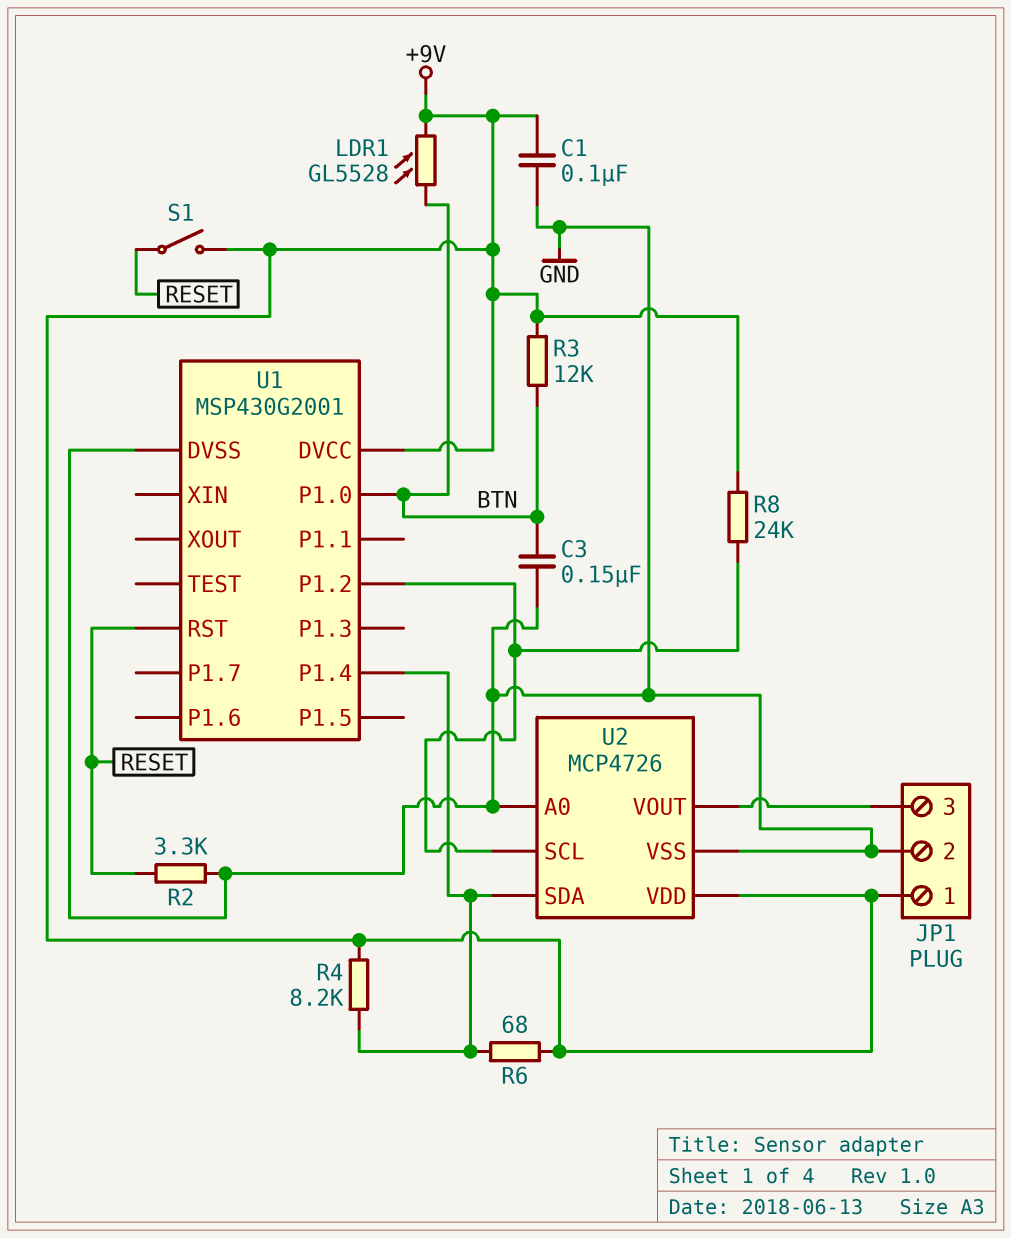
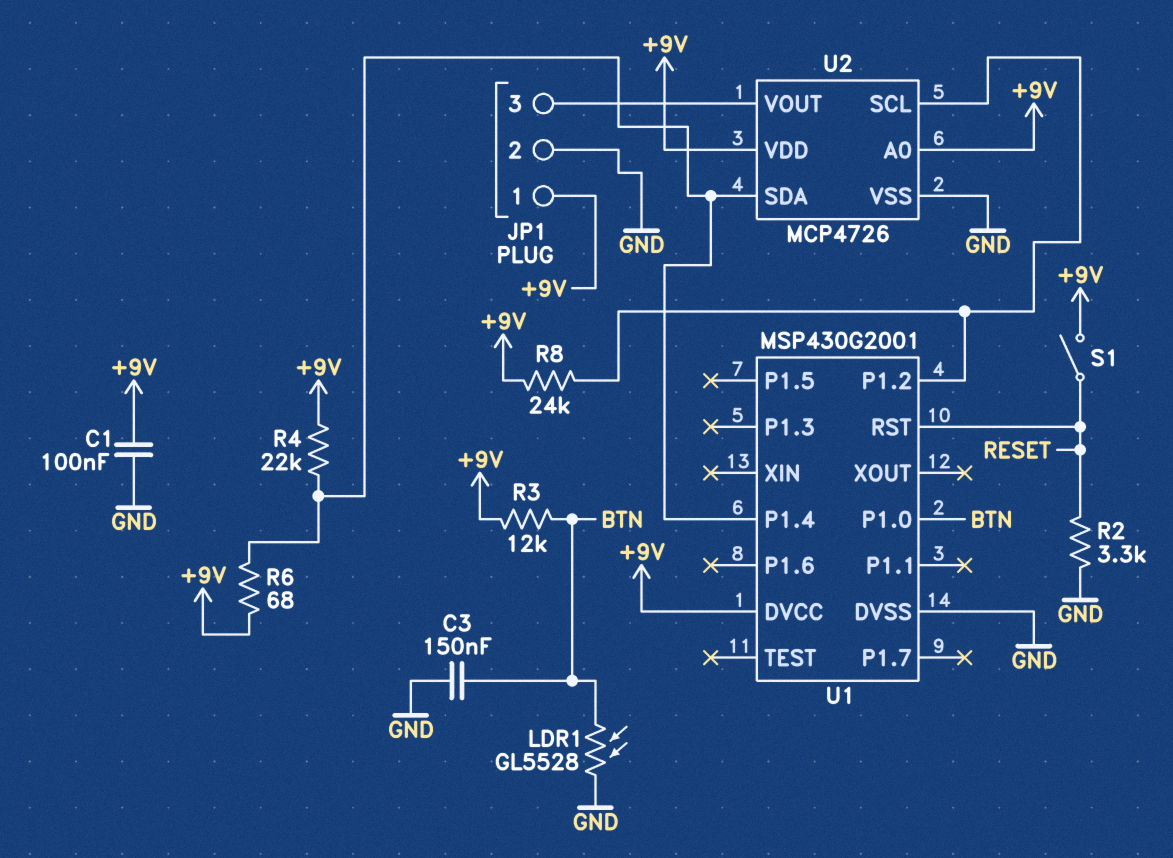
LDR1: GL5528 (+9V, BTN) -> GL5528 (BTN, GND)
R4: 8.2k (+9V, U1/P1.4) -> 22k (+9V, U1/P1.4)
U2 pin A0: GND -> +9V

